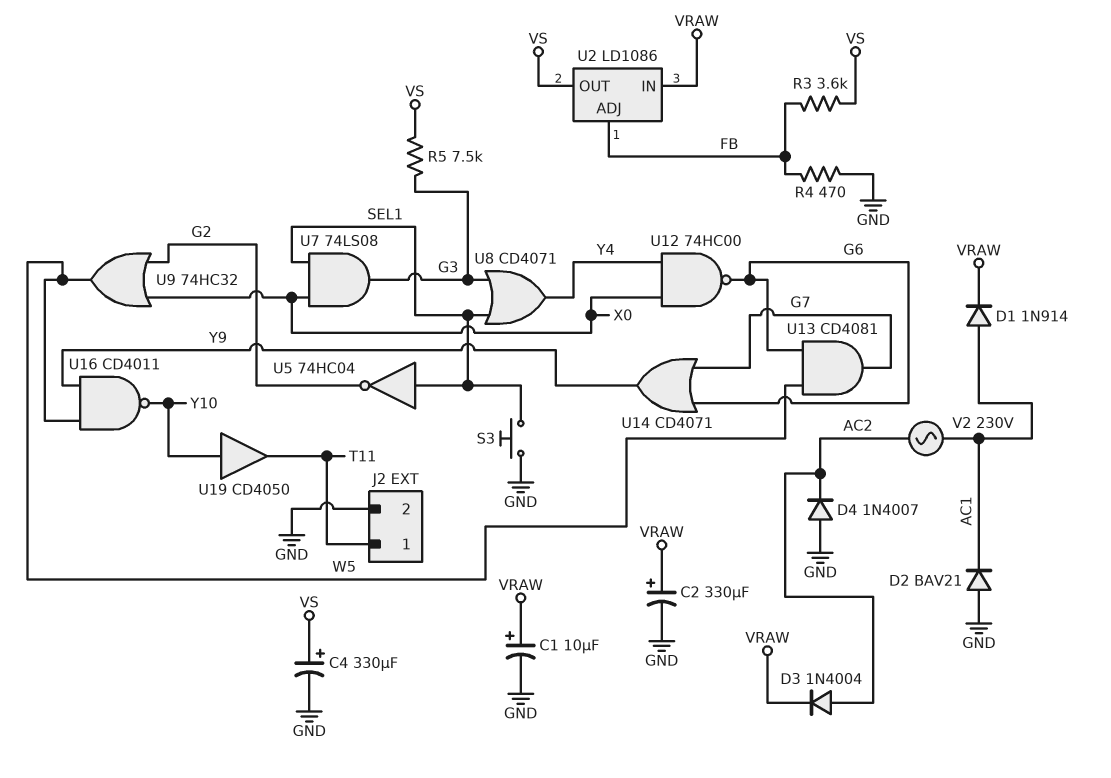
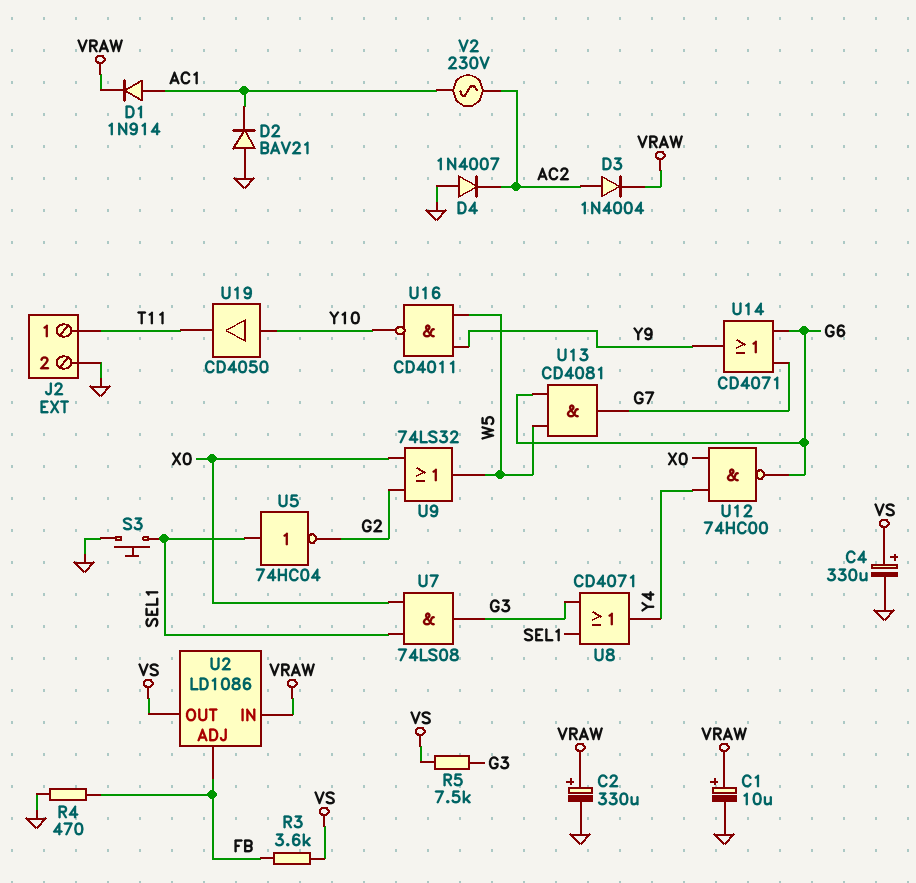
U9: OR 74HC32 (in G2, in X0, out W5) -> OR 74LS32 (in G2, in X0, out W5)

